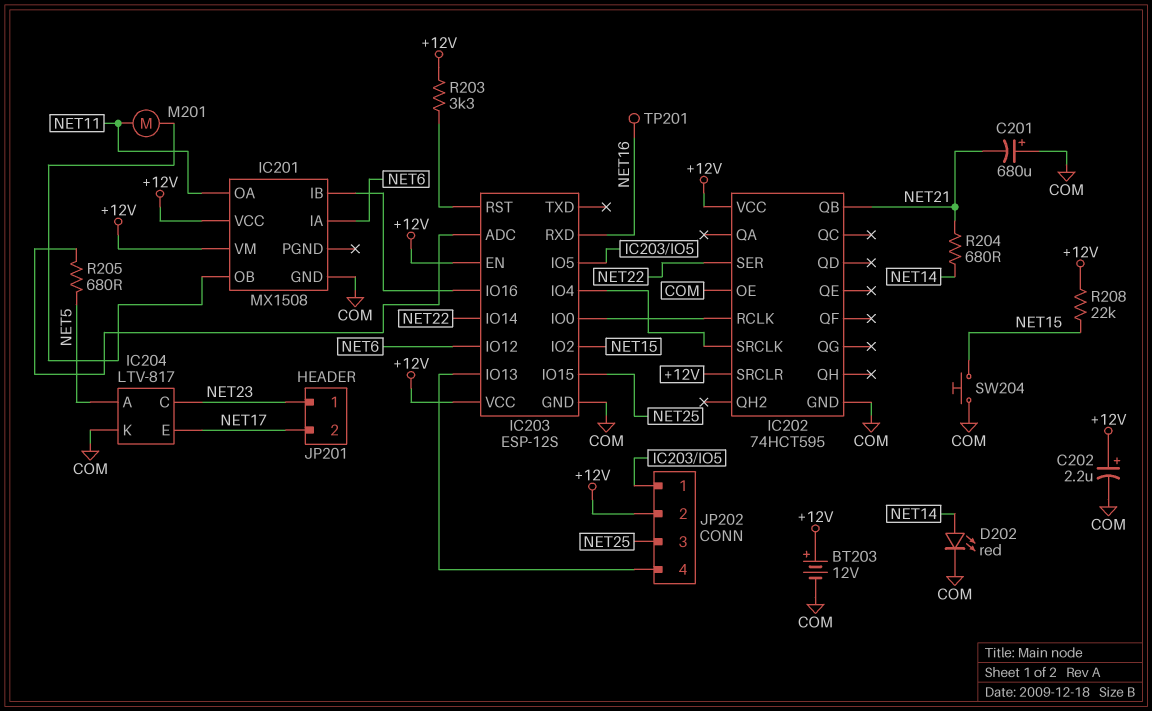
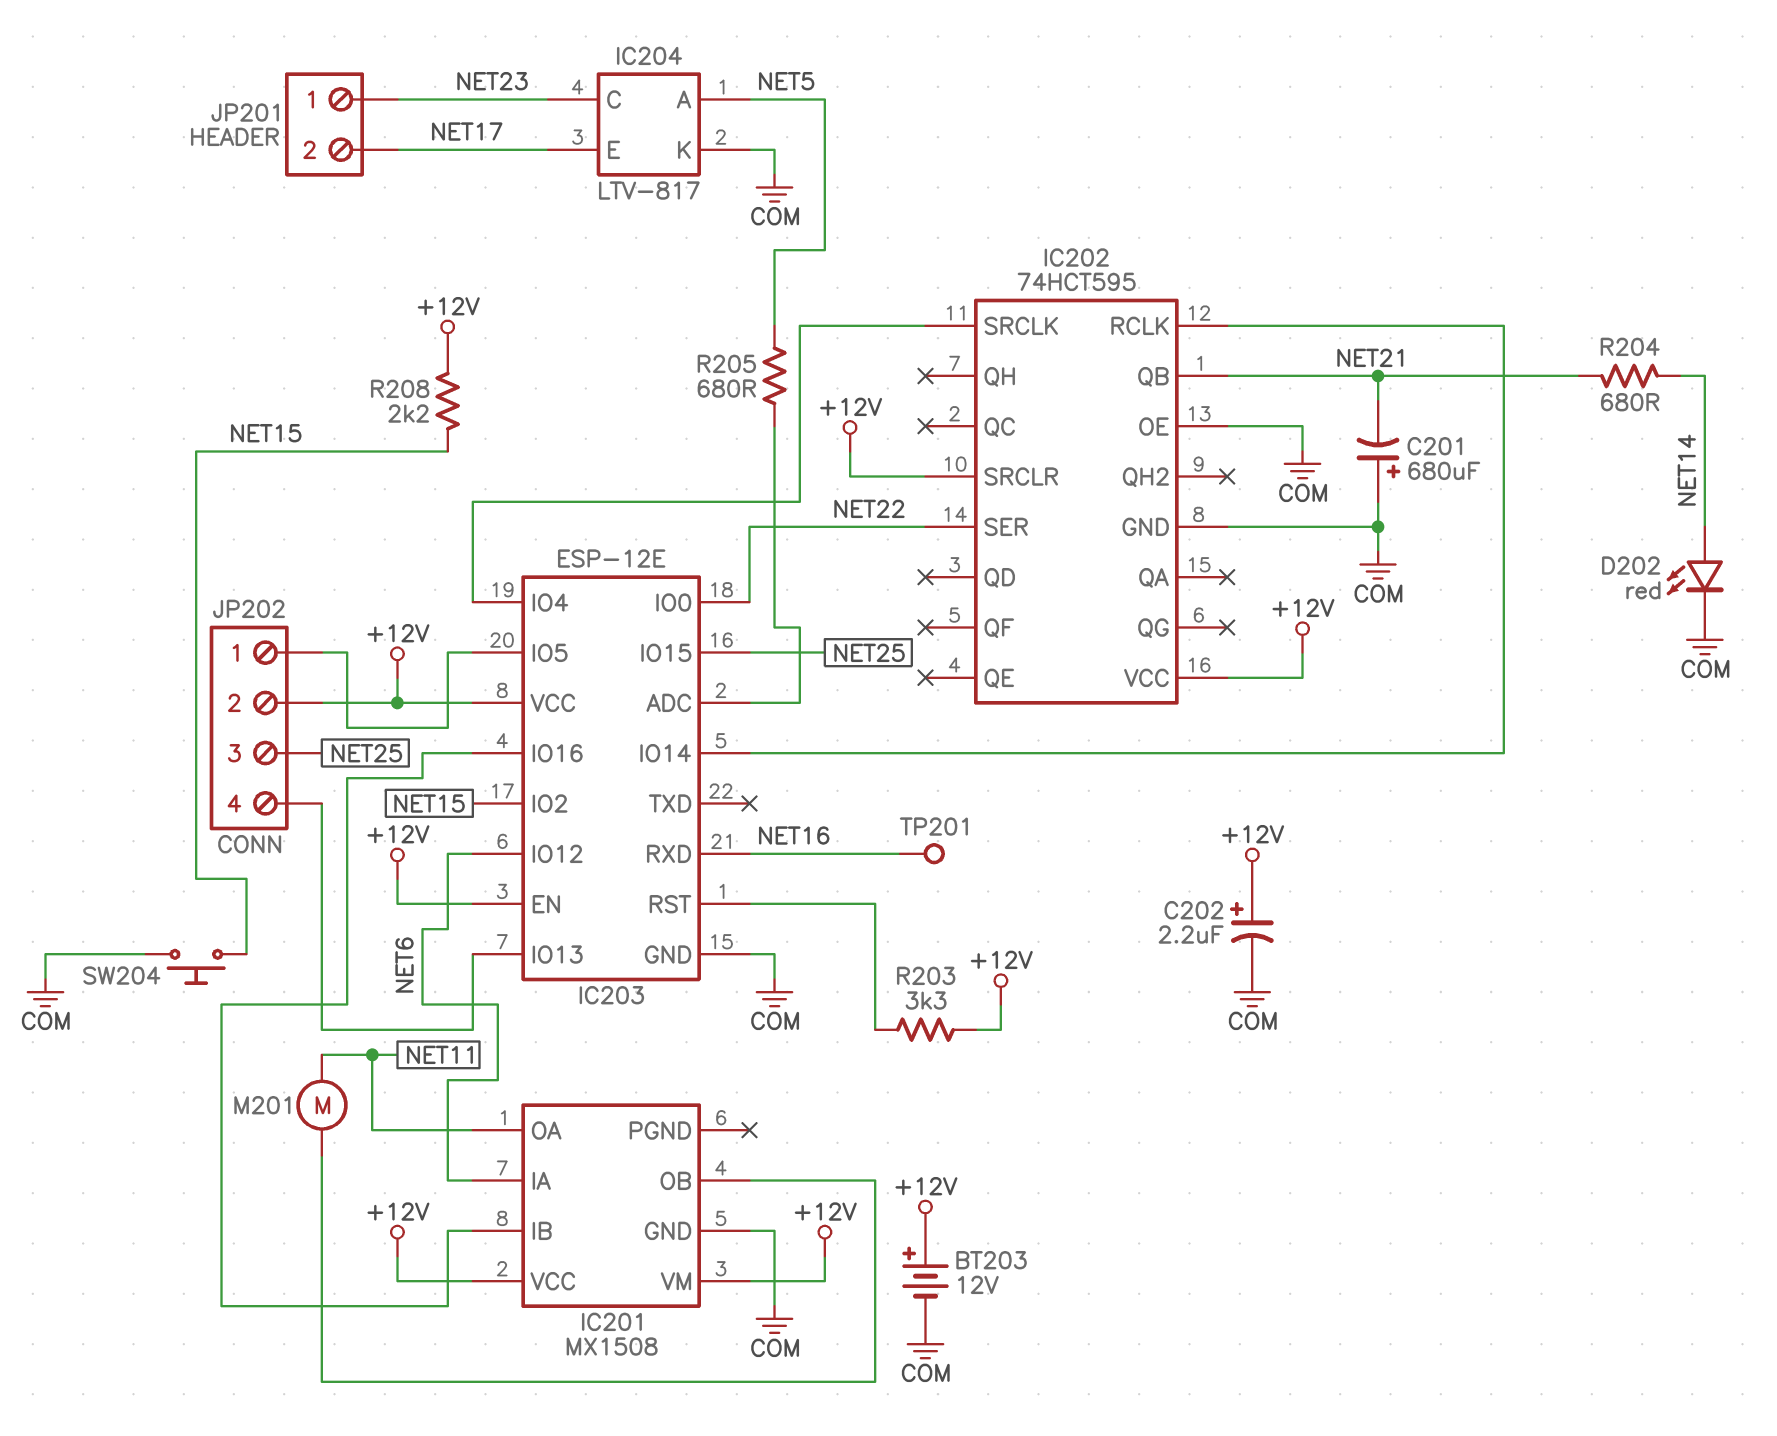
IC203: ESP-12S -> ESP-12E
IC203 pin IO0: IC202/RCLK -> NET22
IC203 pin IO14: NET22 -> IC202/RCLK
R208: 22k (+12V, NET15) -> 2.2k (+12V, NET15)

